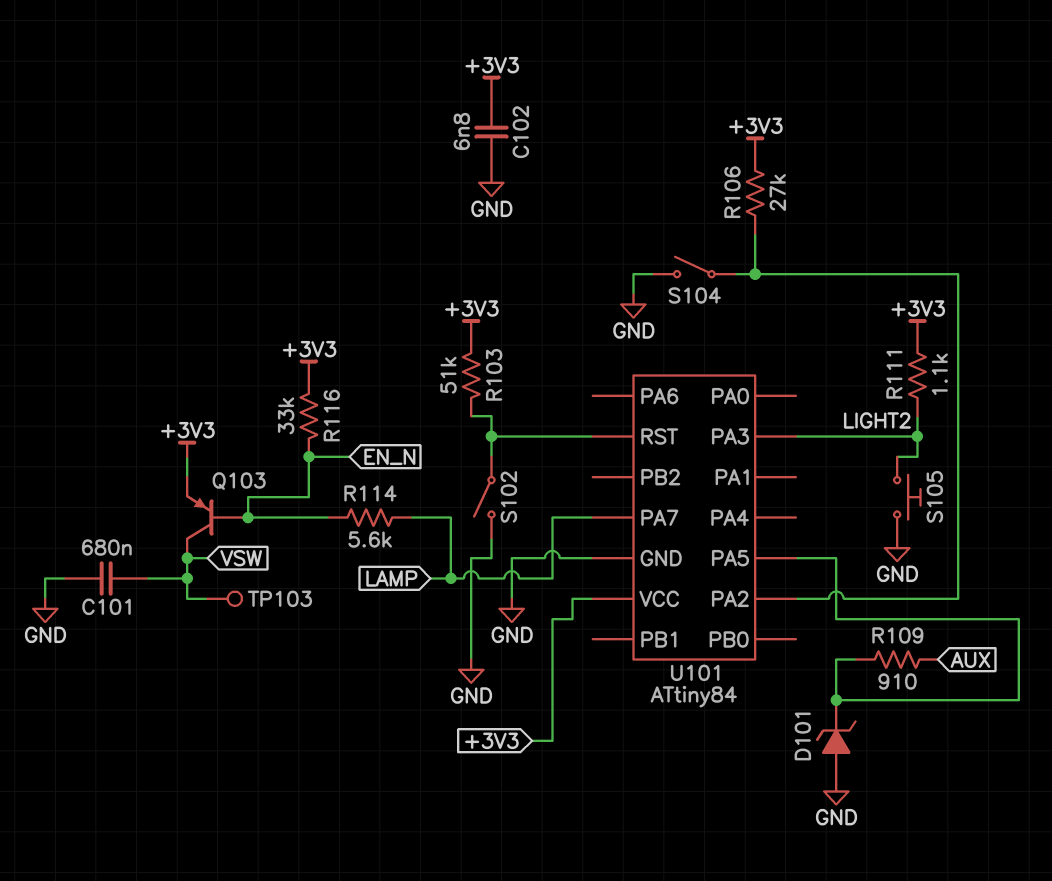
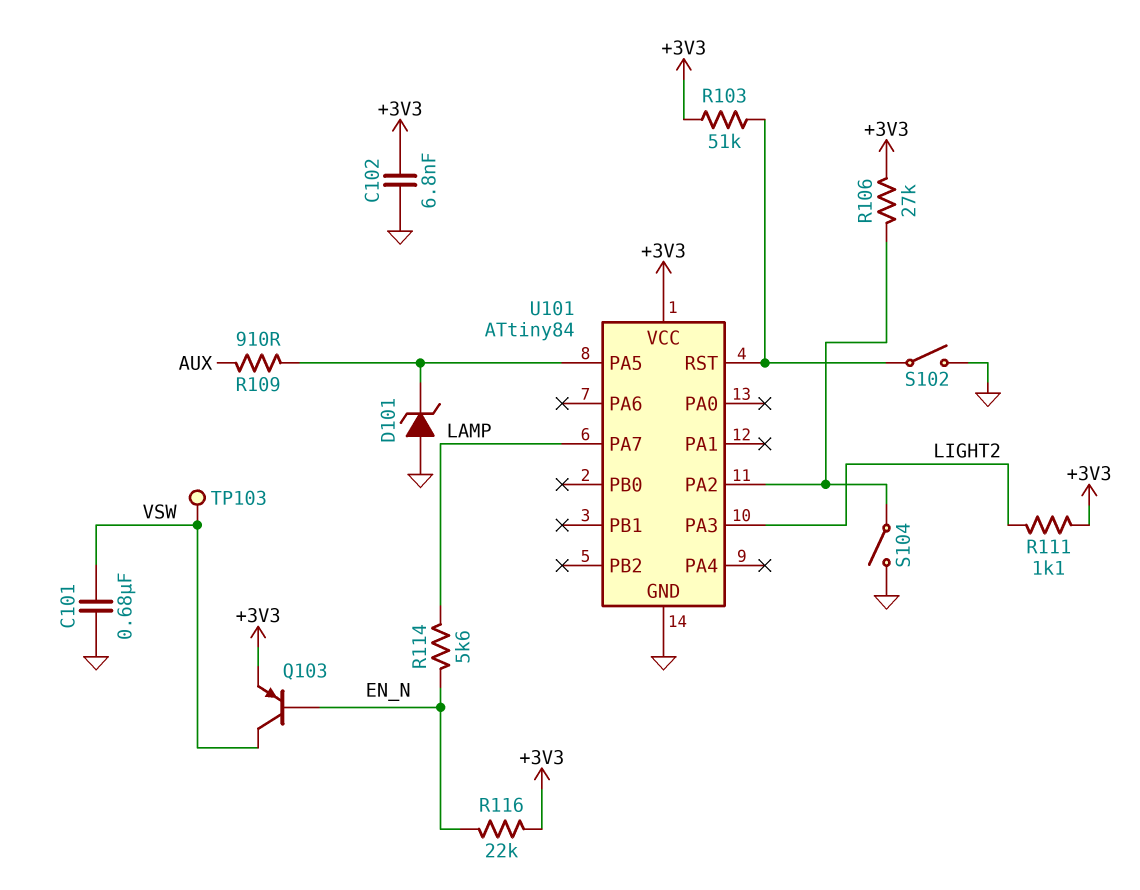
R116: 33k (+3V3, EN_N) -> 22k (+3V3, EN_N)
S105: button (GND, LIGHT2) -> none

